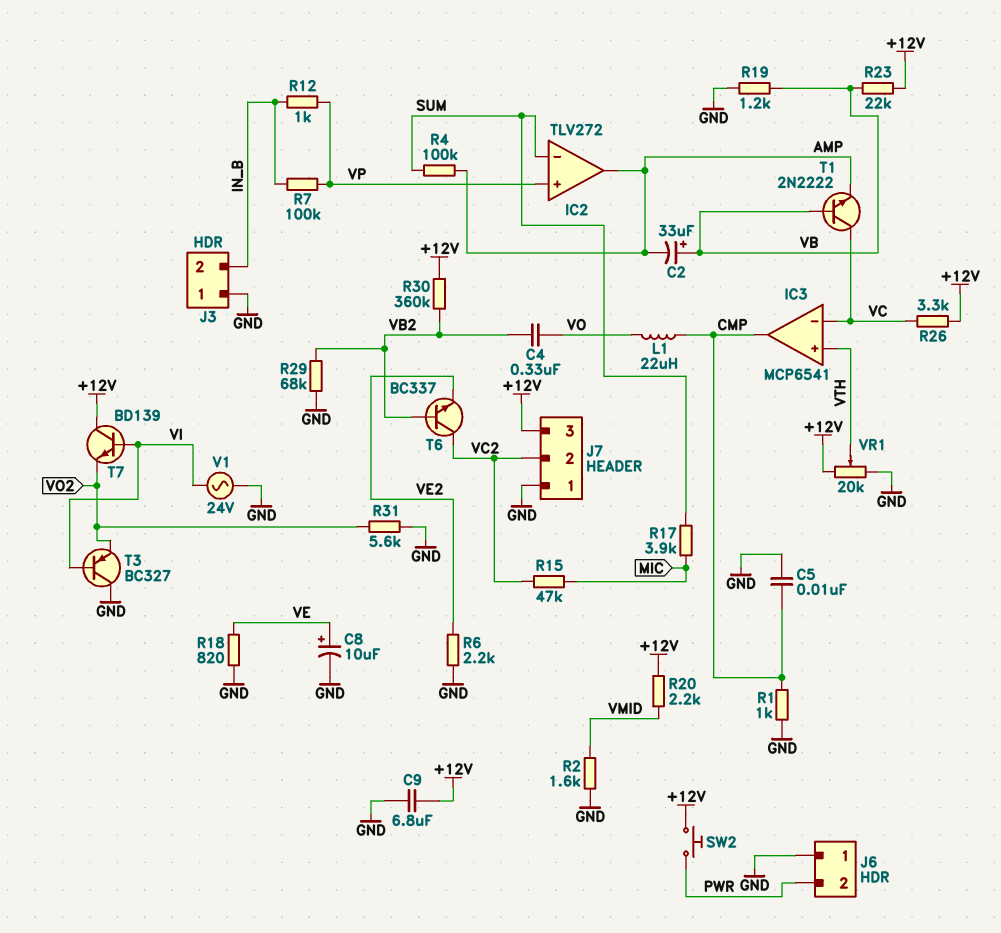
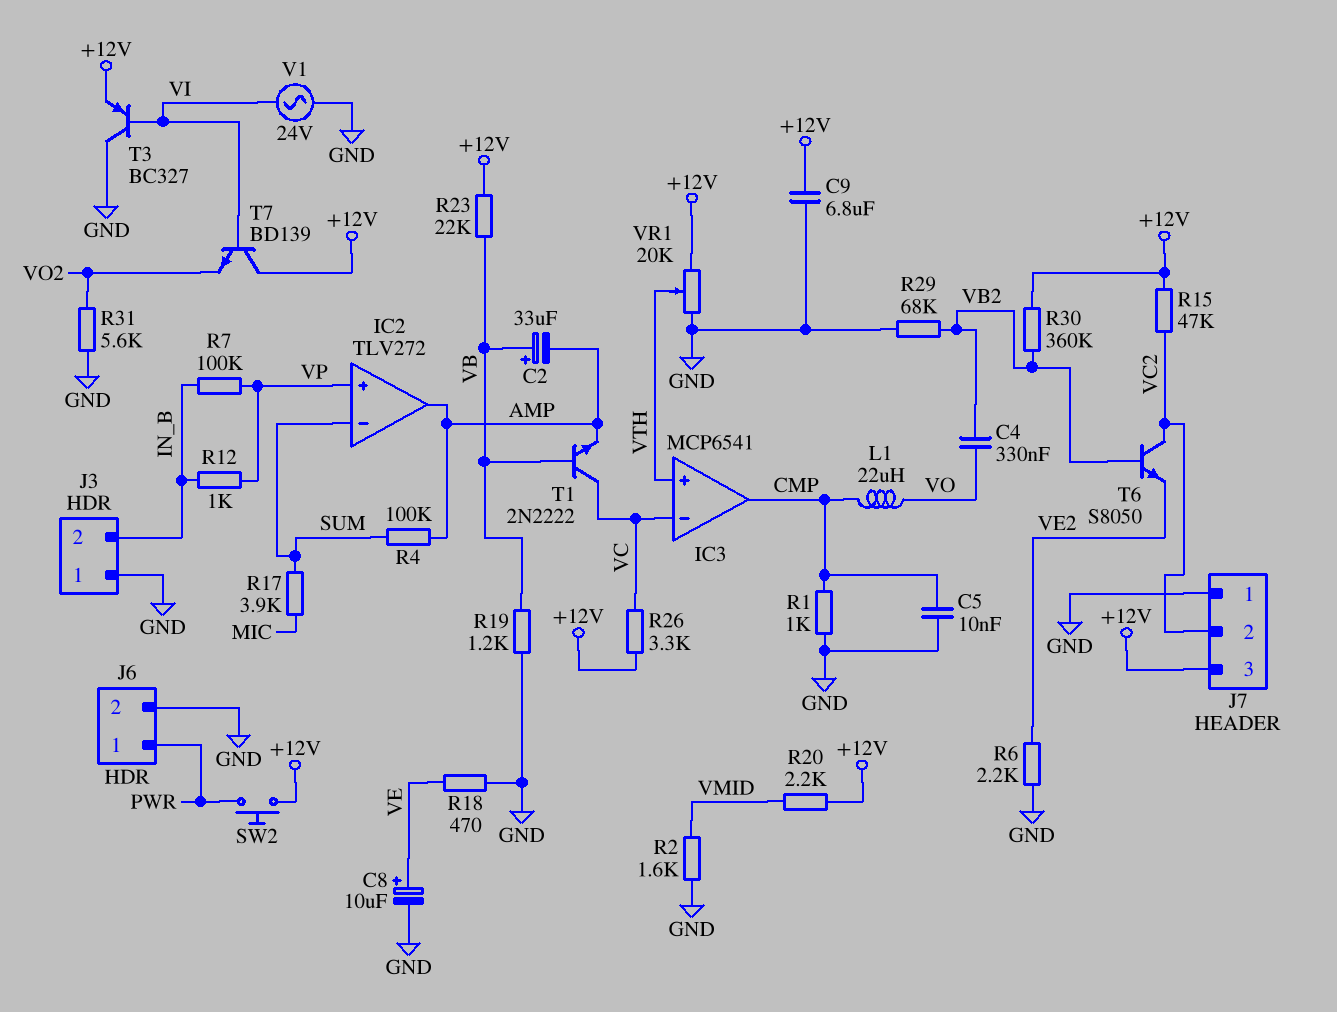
J6 pin 1: GND -> PWR
J6 pin 2: PWR -> GND
R15: 47k (MIC, VC2) -> 47k (+12V, VC2)
R18: 820 (GND, VE) -> 470 (GND, VE)
T3: PNP BC327 (B VI, C GND, E VO2) -> PNP BC327 (B VI, C GND, E +12V)
T6: NPN BC337 (B VB2, C VC2, E VE2) -> NPN S8050 (B VB2, C VC2, E VE2)

